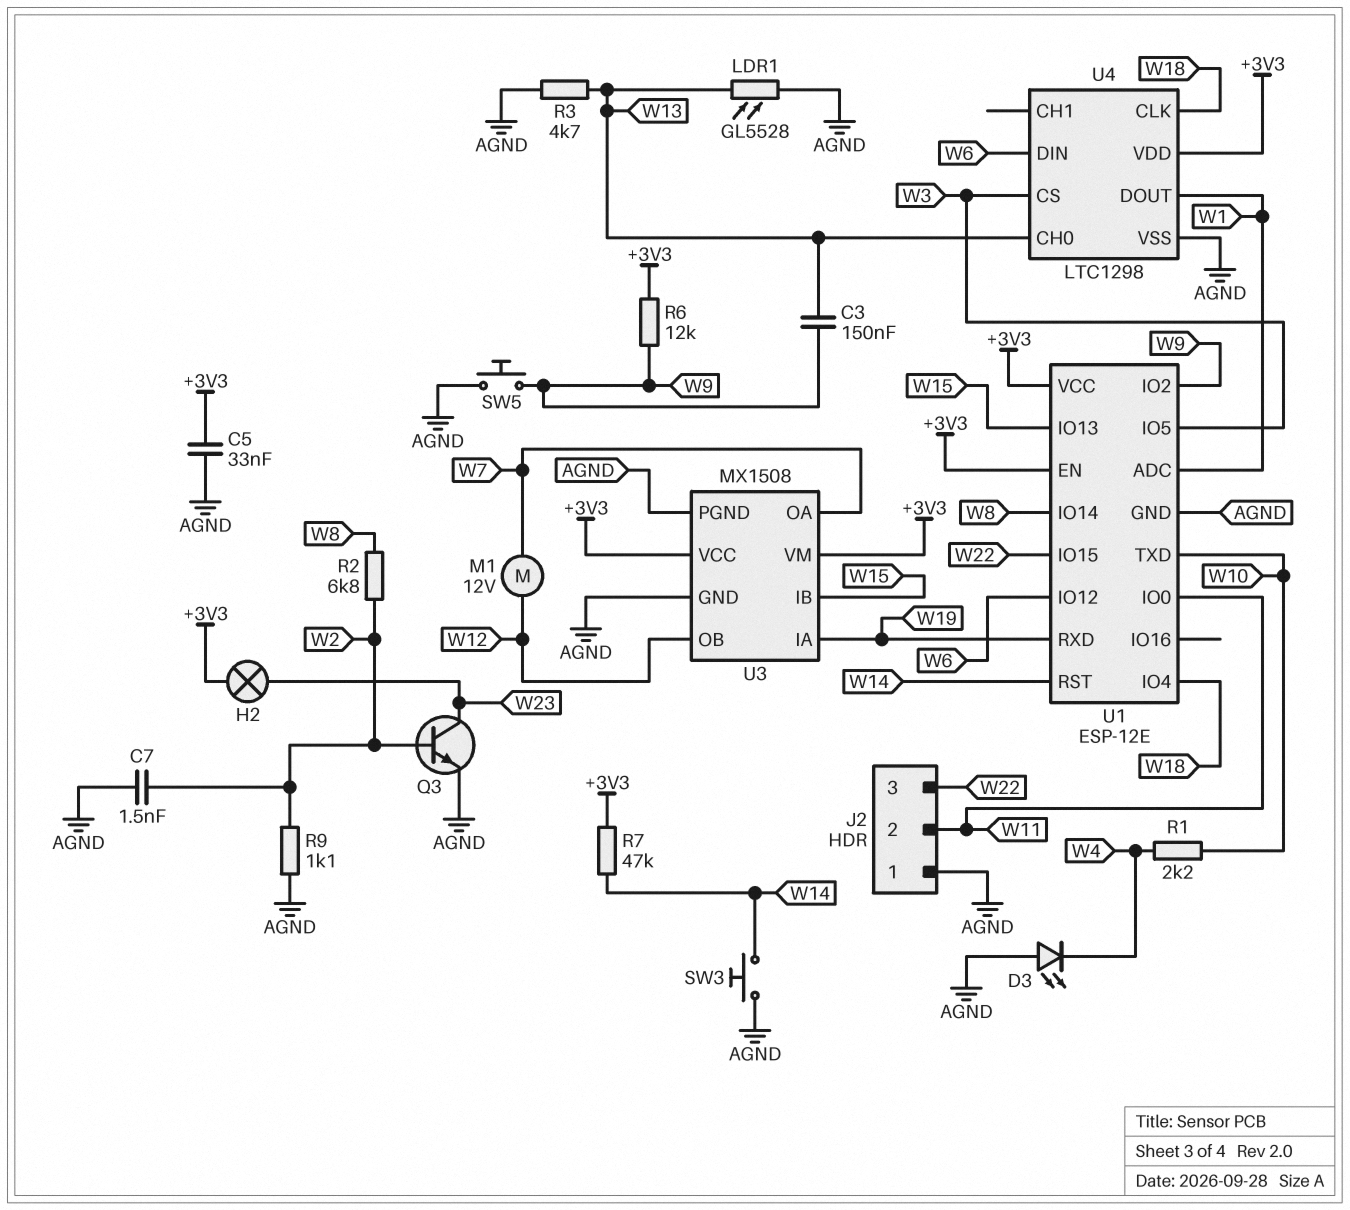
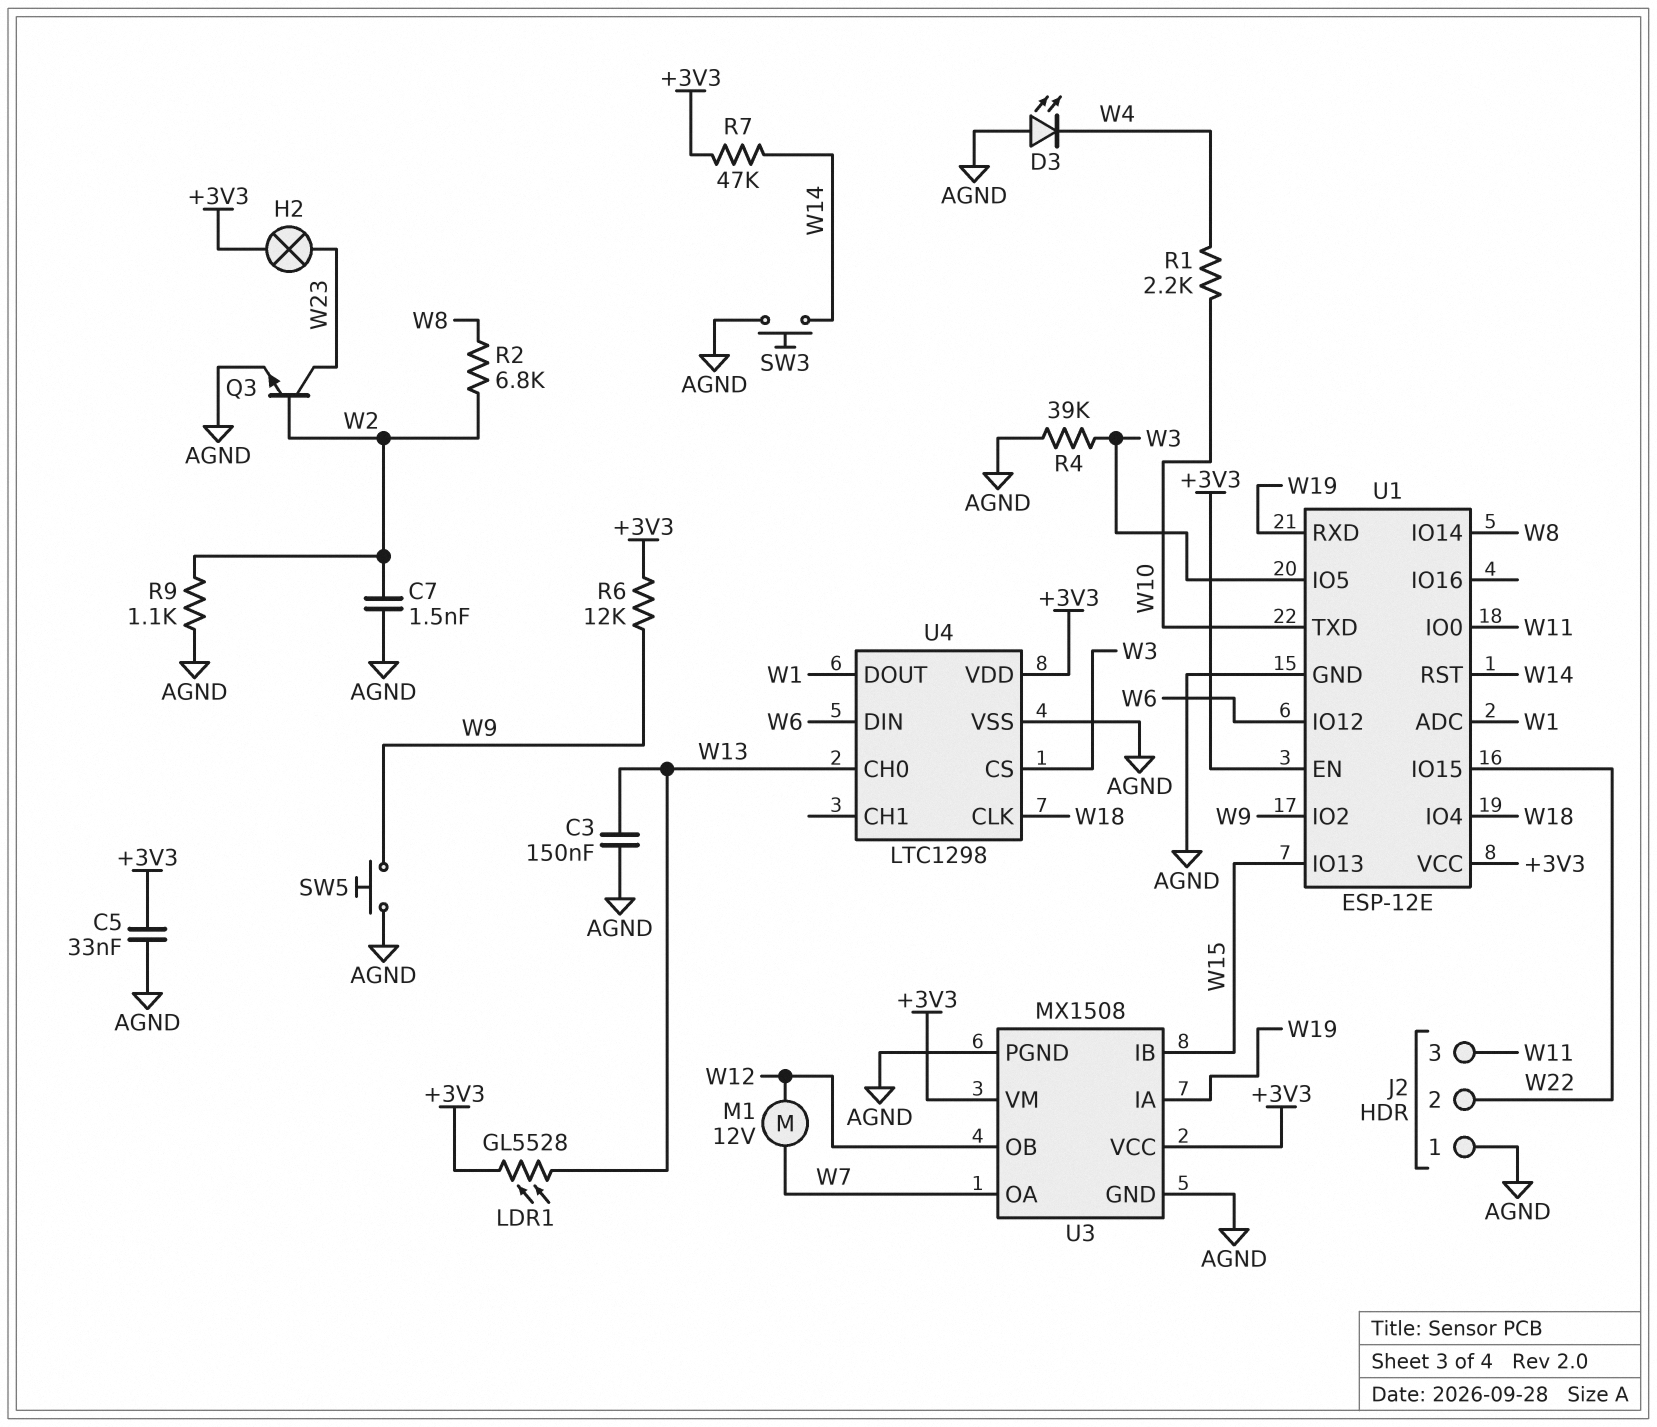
C3: 150nF (W9, W13) -> 150nF (AGND, W13)
J2 pin 2: W11 -> W22
J2 pin 3: W22 -> W11
LDR1: GL5528 (AGND, W13) -> GL5528 (+3V3, W13)
R3: 4.7k (AGND, W13) -> none
R4: none -> 39k (AGND, W3)

